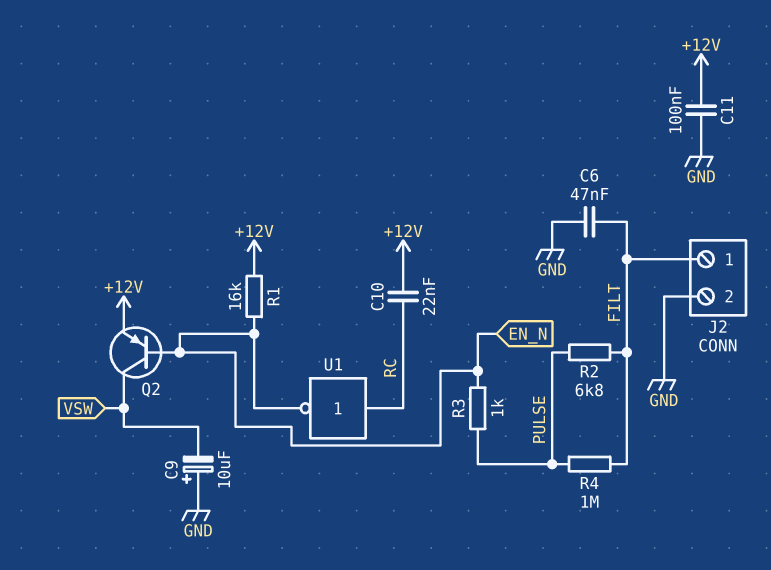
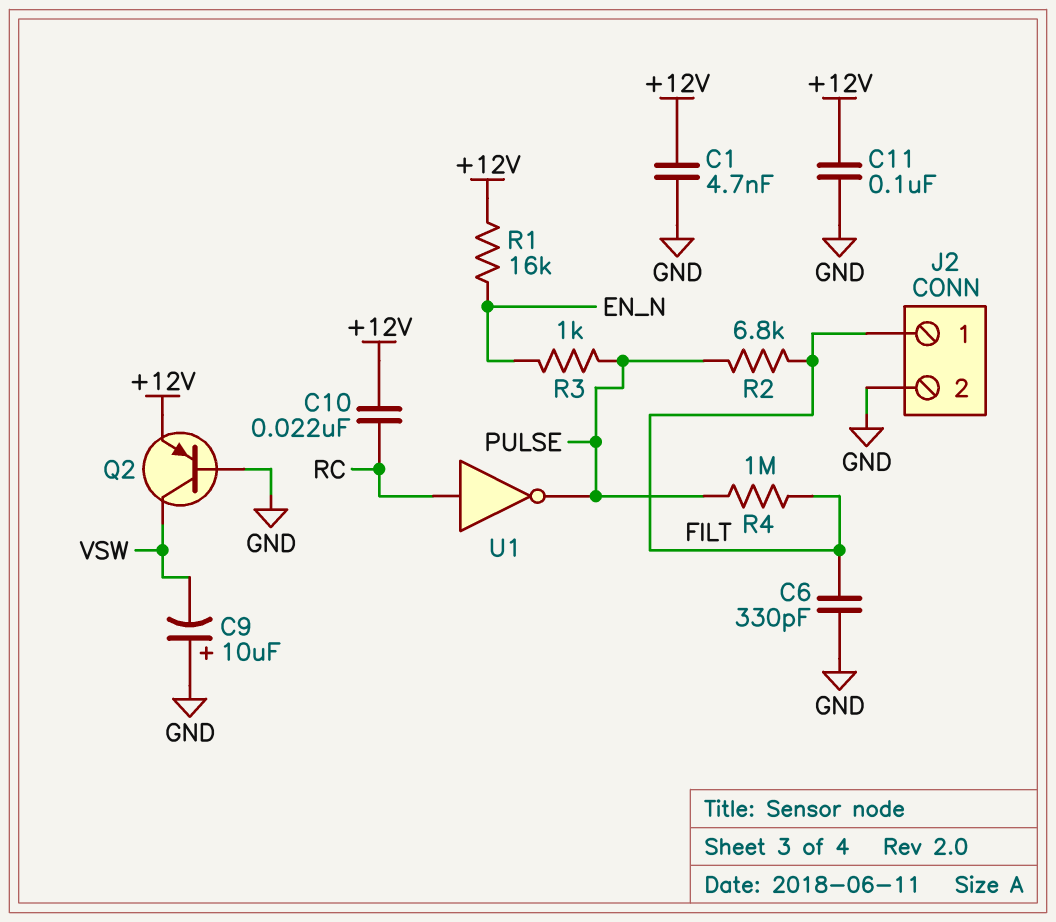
C1: none -> 4.7nF (+12V, GND)
C6: 47nF (FILT, GND) -> 330pF (FILT, GND)
Q2: PNP (B EN_N, C VSW, E +12V) -> PNP (B GND, C VSW, E +12V)
U1: NOT (in RC, out EN_N) -> NOT (in RC, out PULSE)

